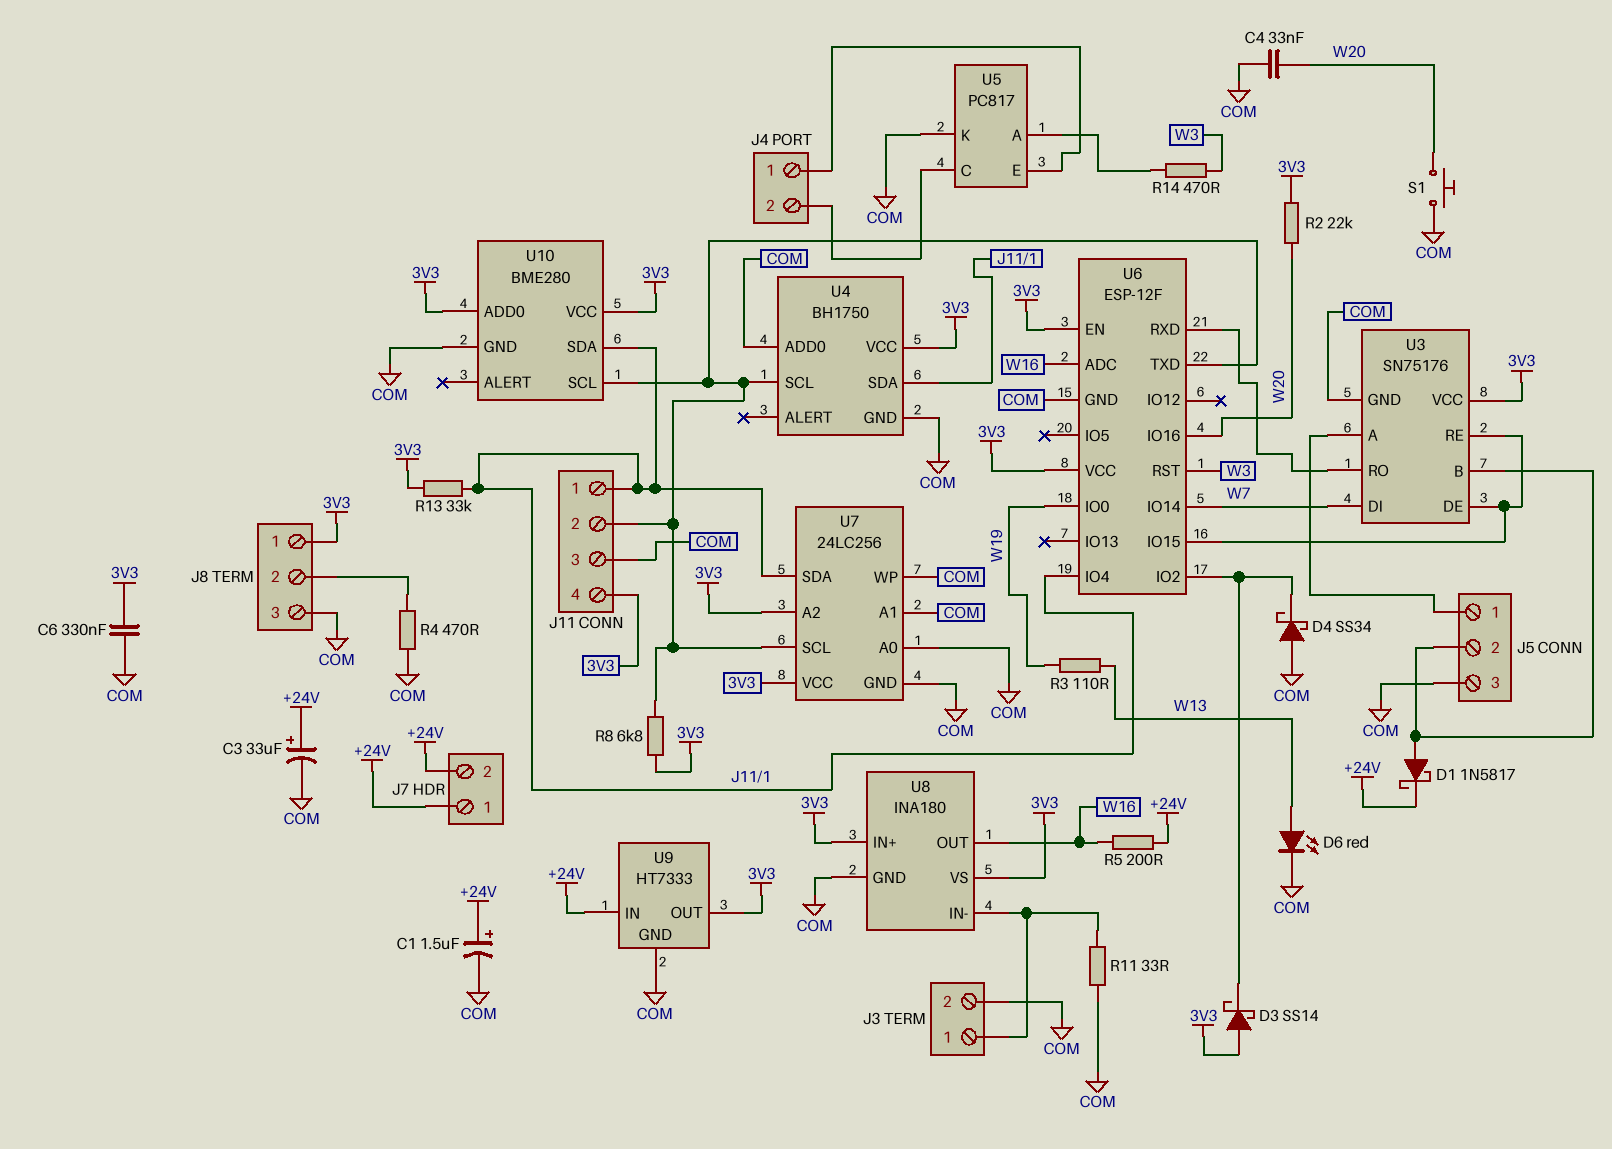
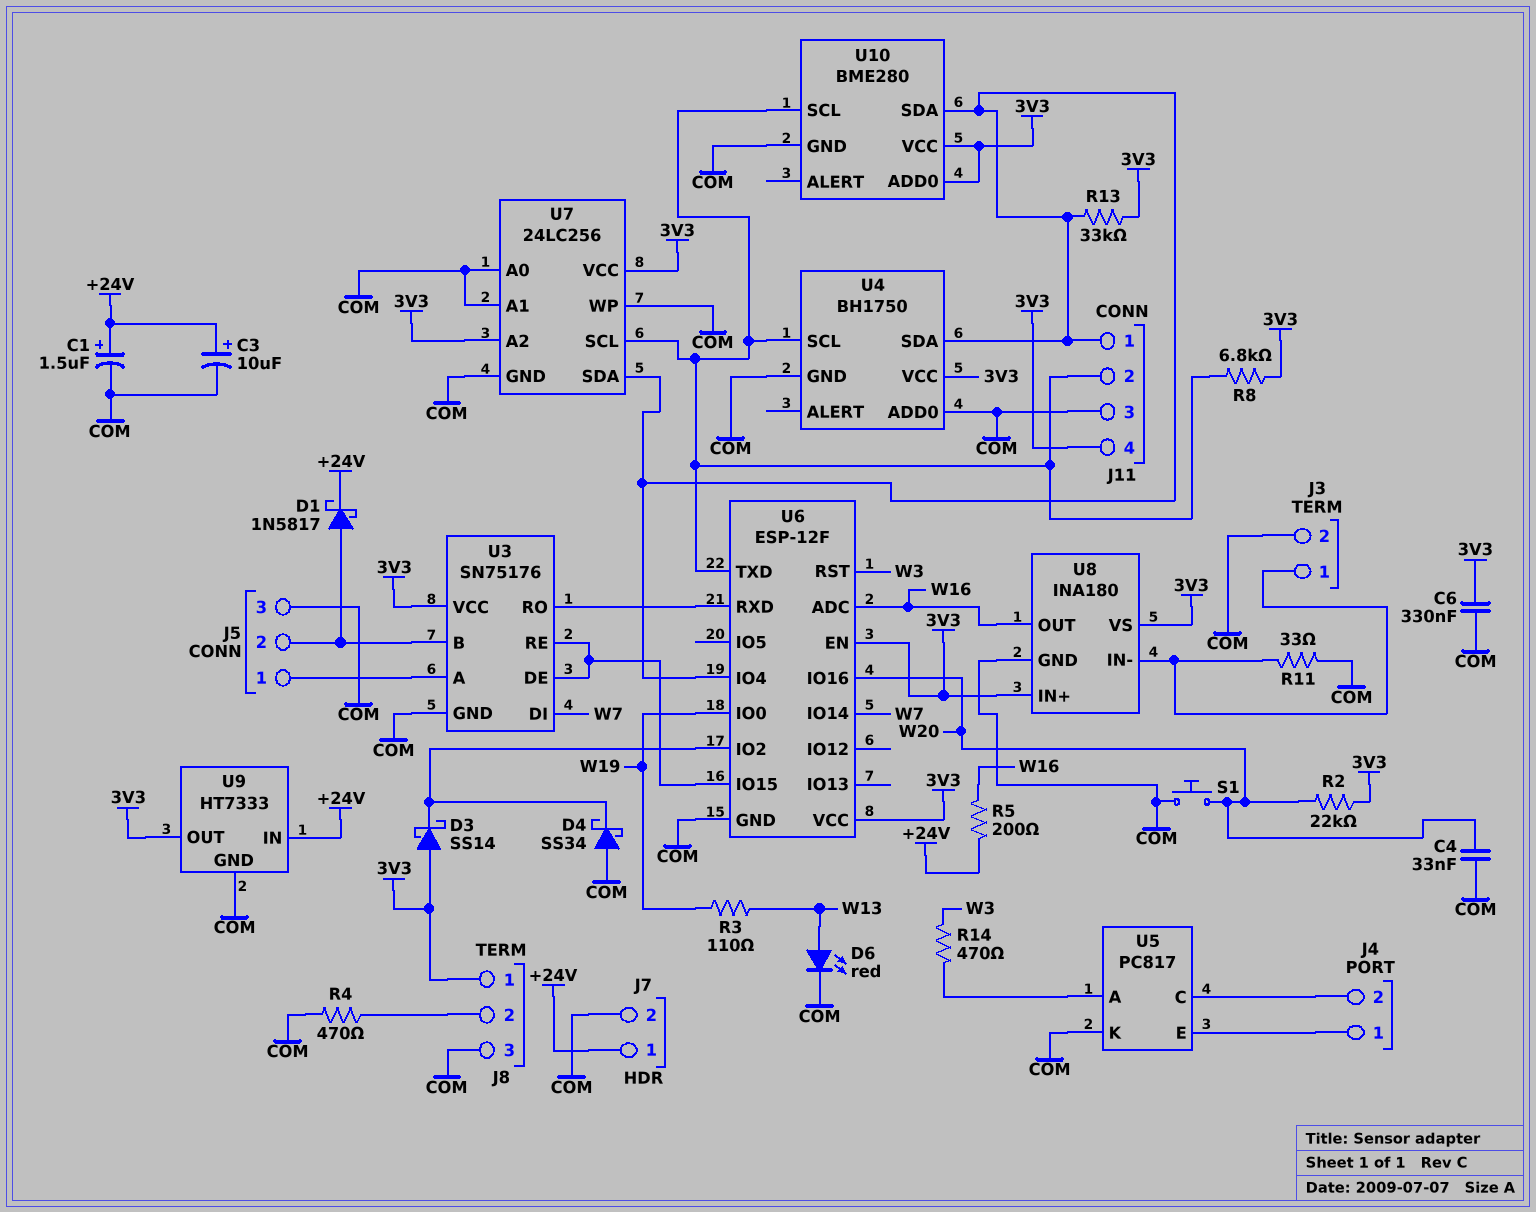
C3: 33uF (plus +24V, minus COM) -> 10uF (plus +24V, minus COM)
J7 pin 2: +24V -> COM

